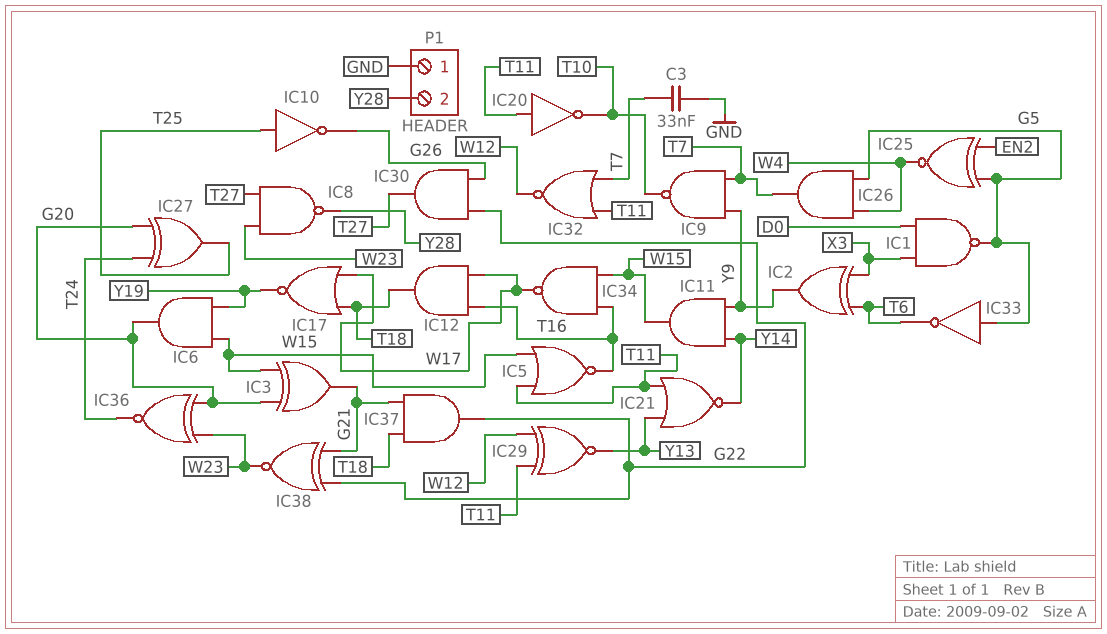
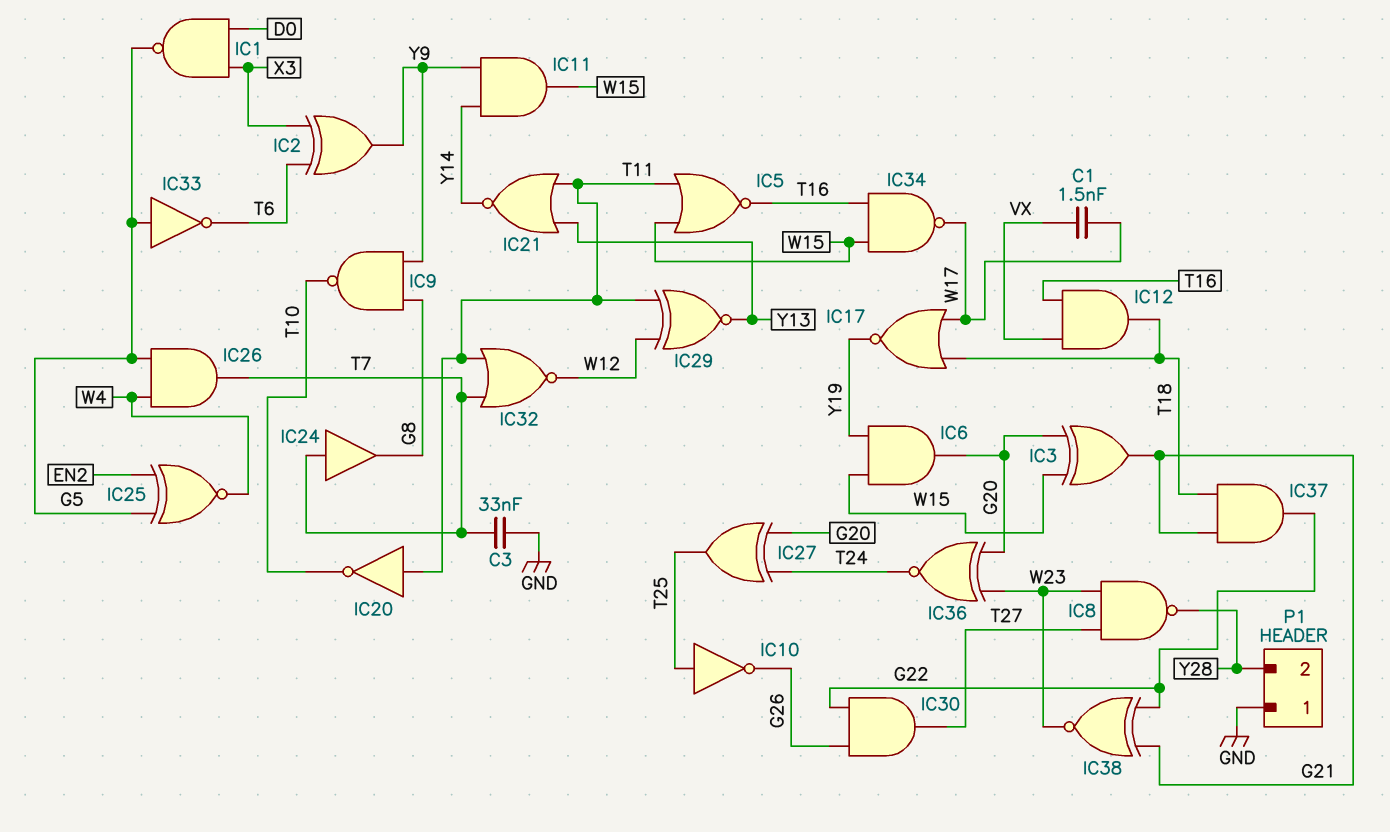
C1: none -> 1.5nF (VX, W17)
IC9: NAND (in T7, in Y9, out T10) -> NAND (in G8, in Y9, out T10)
IC12: AND (in T16, in W17, out T18) -> AND (in T16, in VX, out T18)
IC24: none -> buffer (in T7, out G8)

